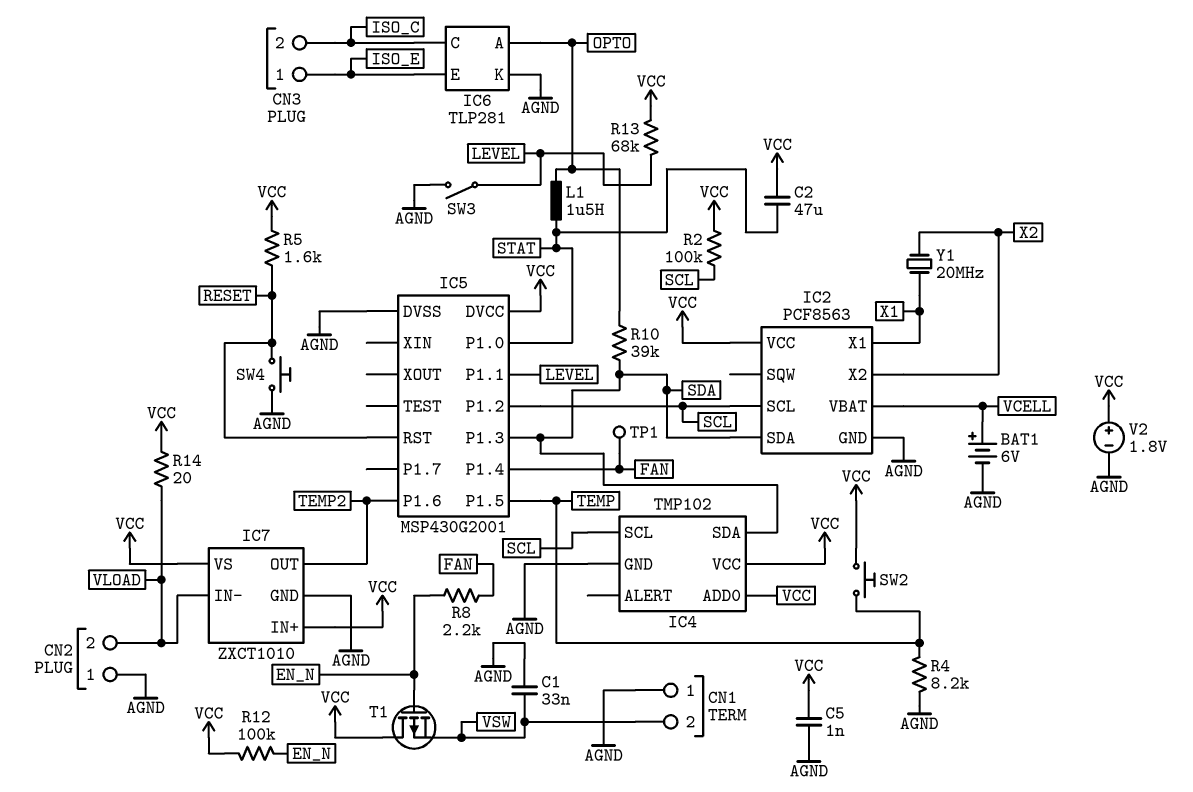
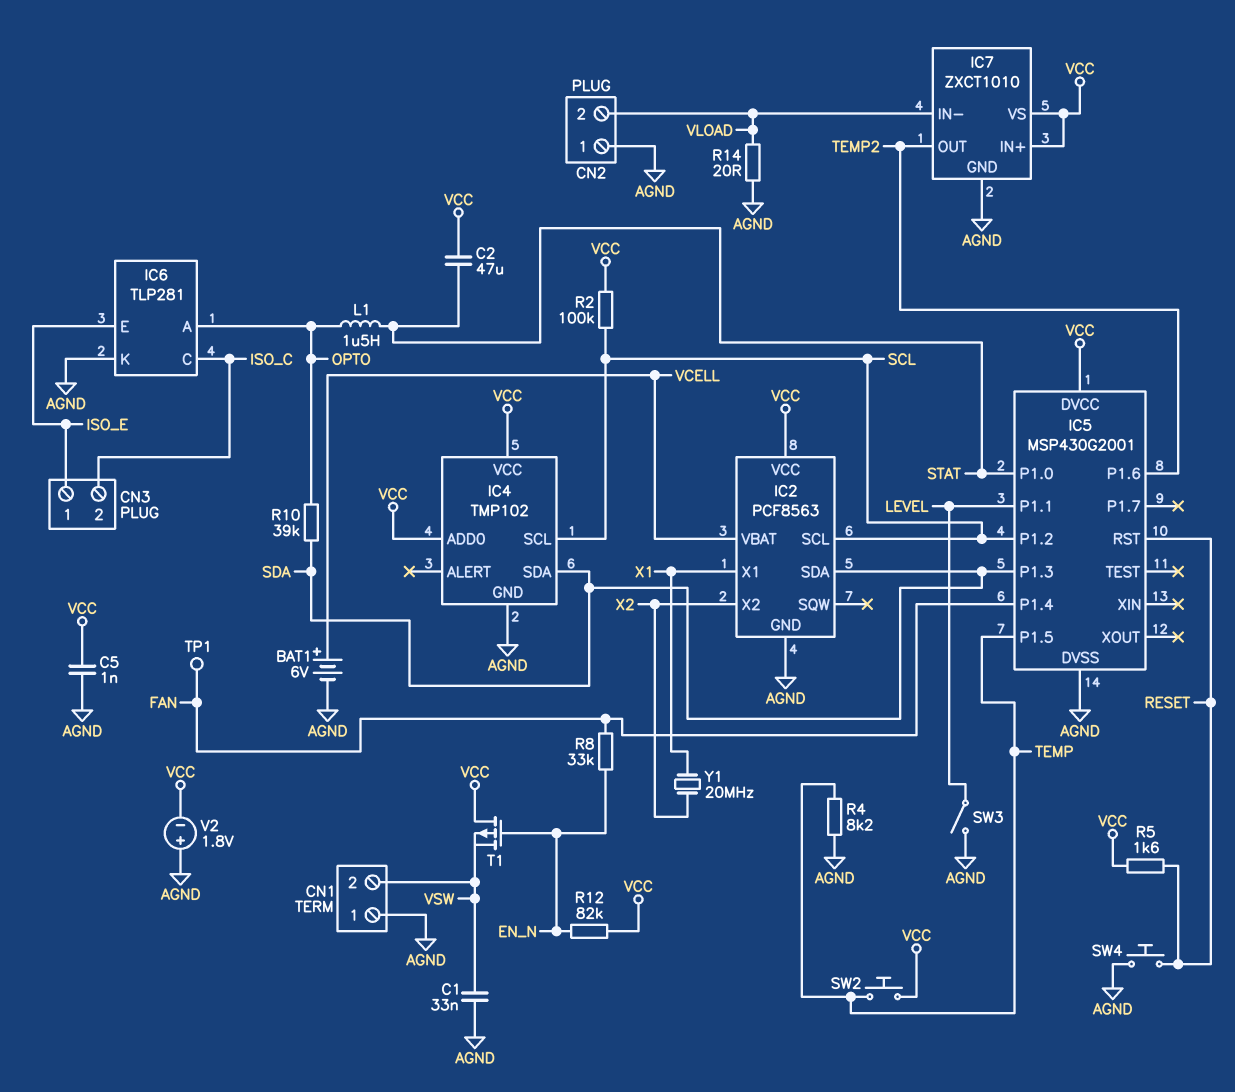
R8: 2.2k (EN_N, FAN) -> 33k (EN_N, FAN)
R12: 100k (EN_N, VCC) -> 82k (EN_N, VCC)
R13: 68k (LEVEL, VCC) -> none
R14: 20 (VCC, VLOAD) -> 20 (AGND, VLOAD)
V2: 1.8V (plus VCC, minus AGND) -> 1.8V (plus AGND, minus VCC)

